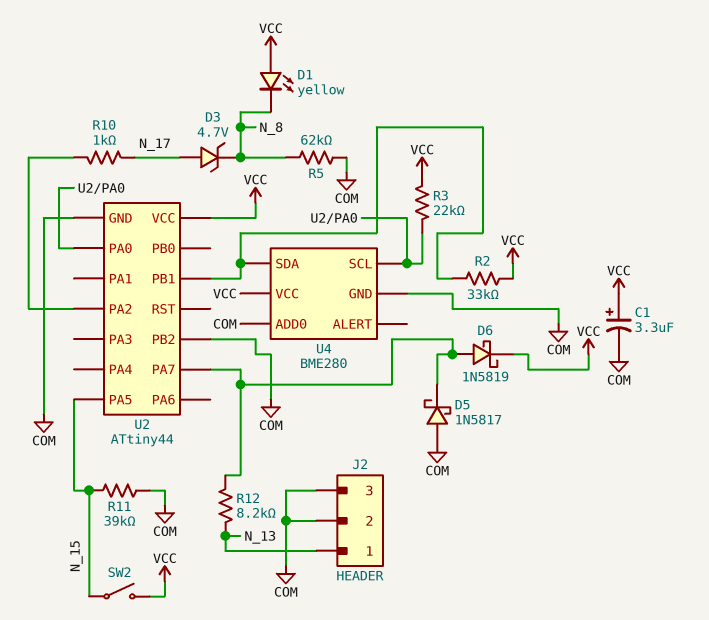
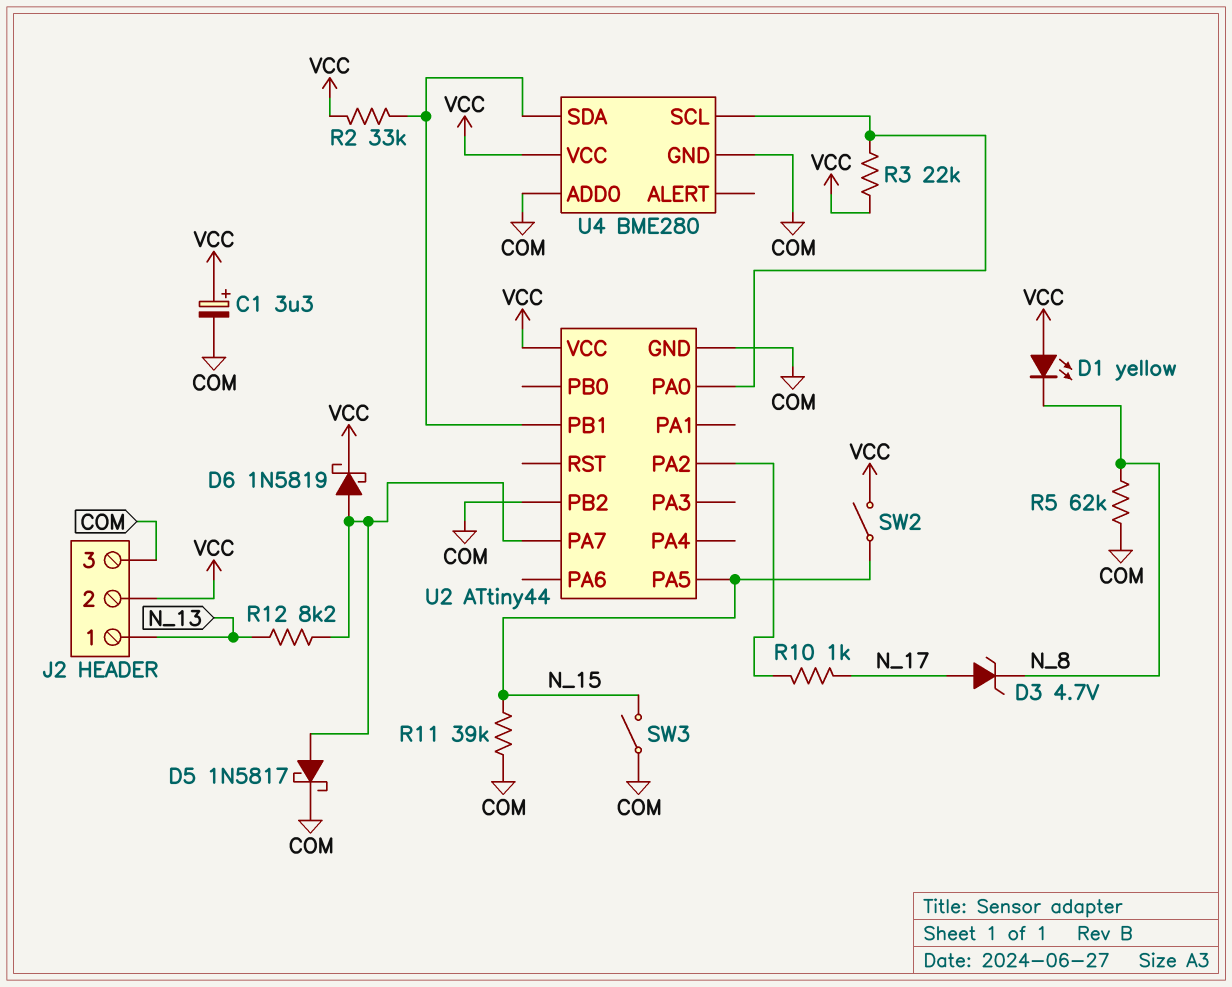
D5: schottky 1N5817 (A COM, K U2/PA7) -> schottky 1N5817 (A U2/PA7, K COM)
J2 pin 2: COM -> VCC
SW3: none -> switch (COM, N_15)

